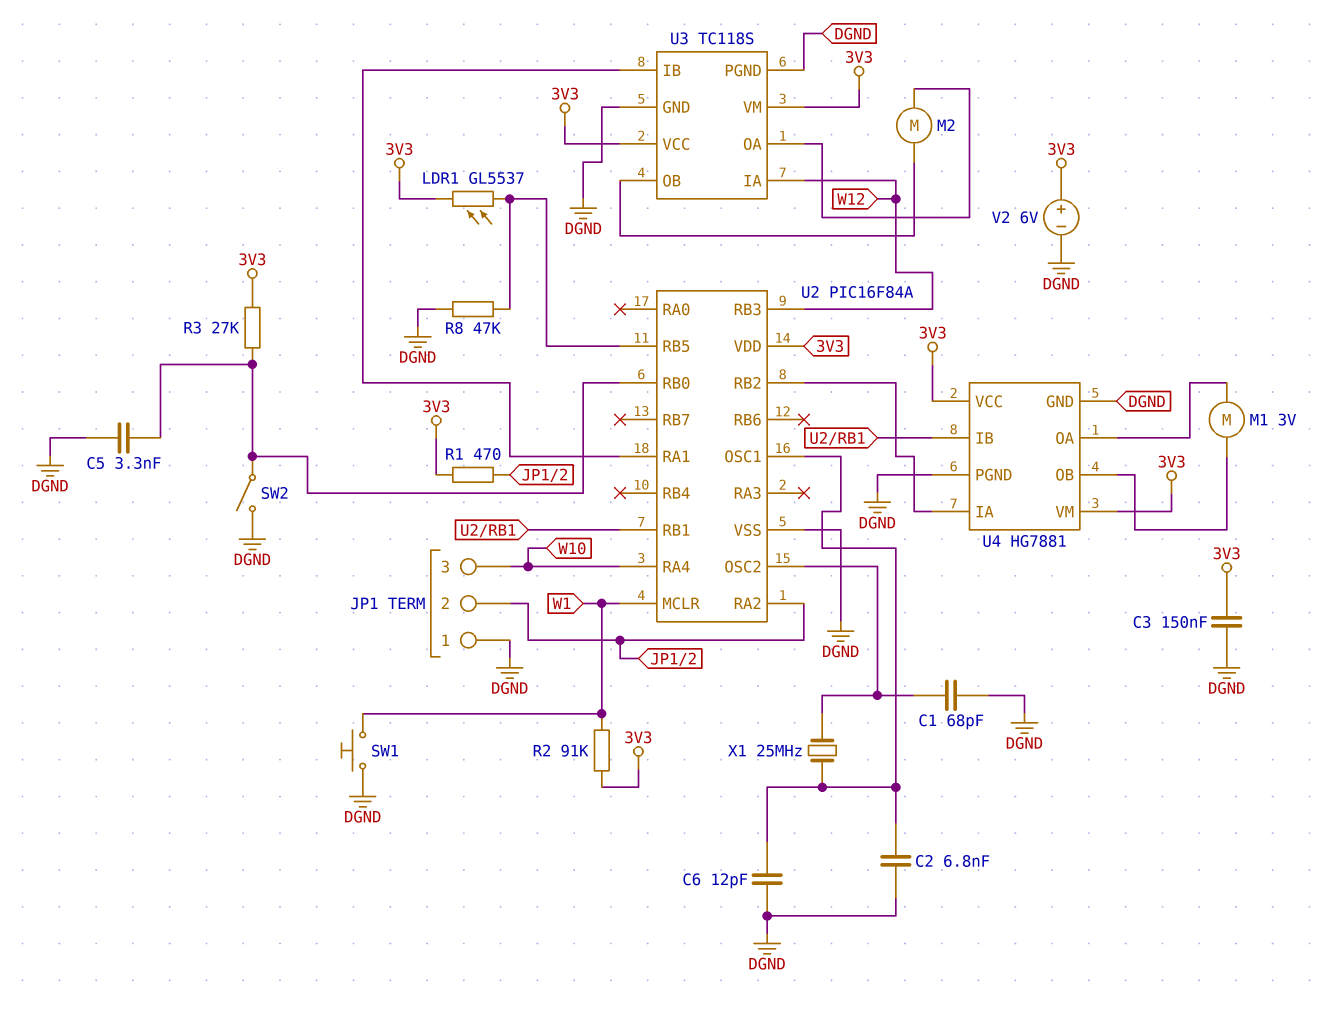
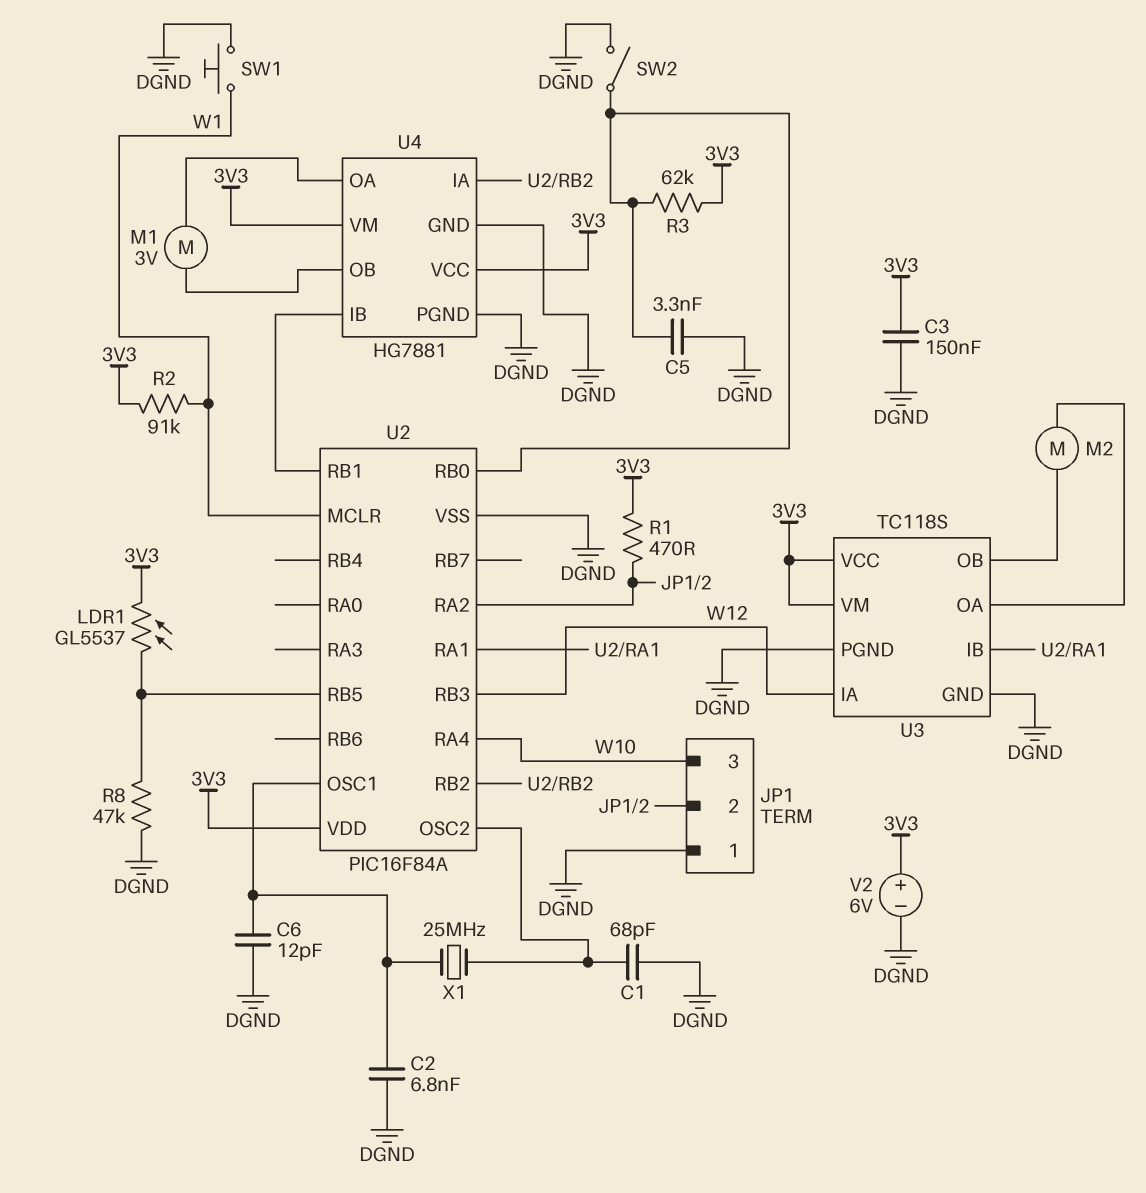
R3: 27k (3V3, U2/RB0) -> 62k (3V3, U2/RB0)

